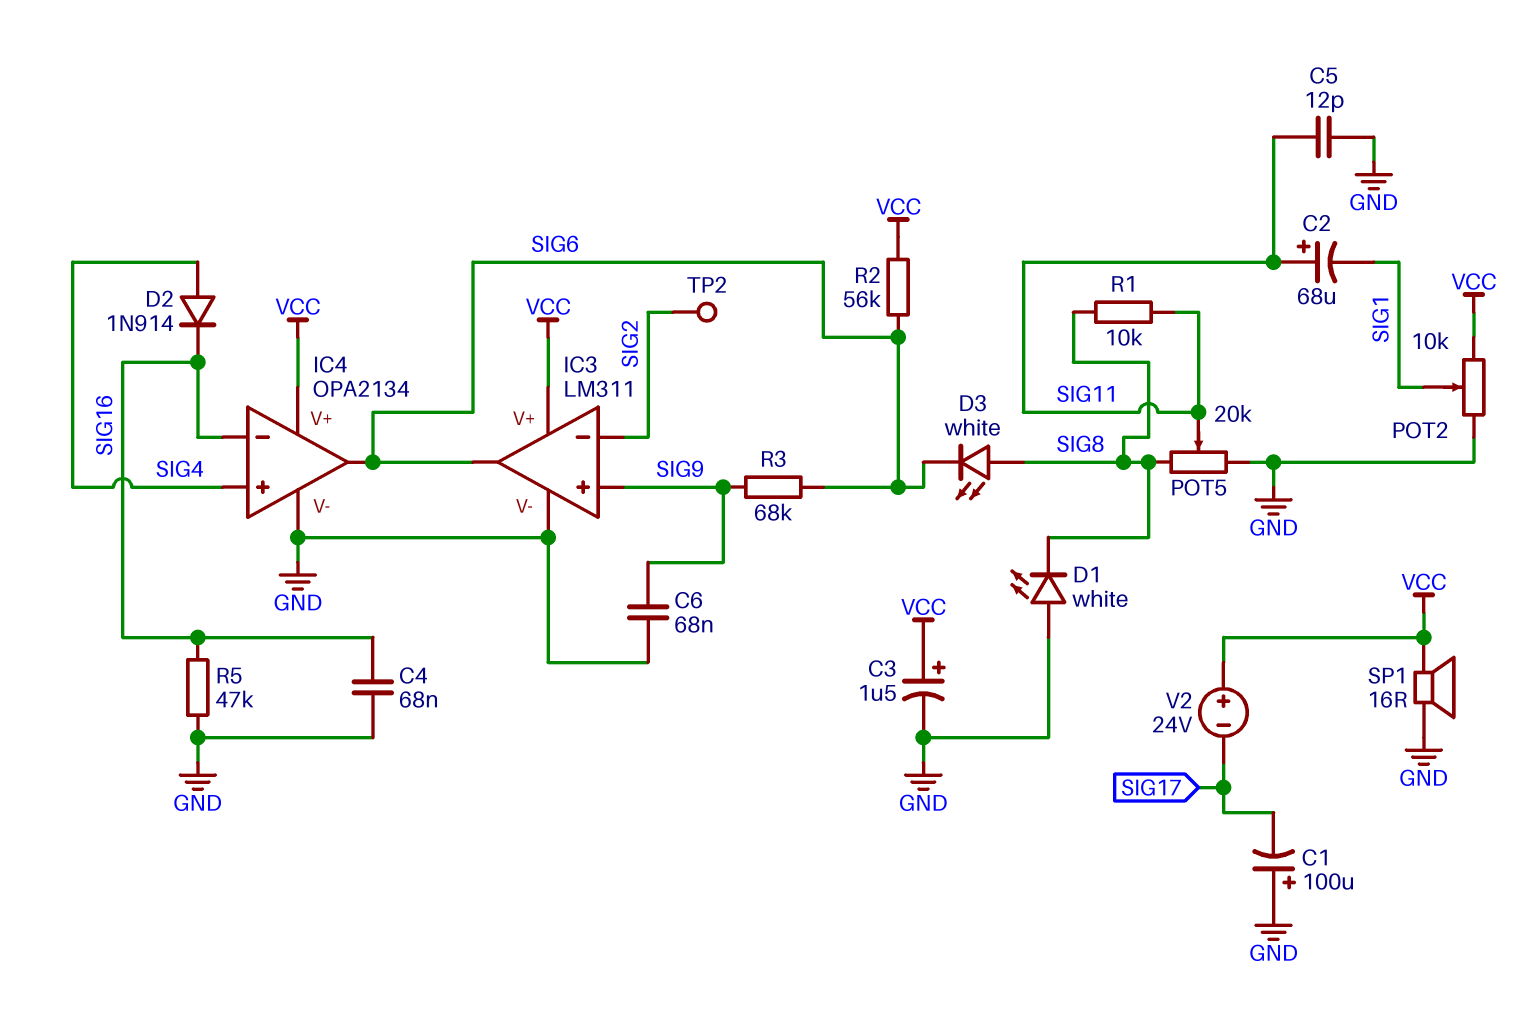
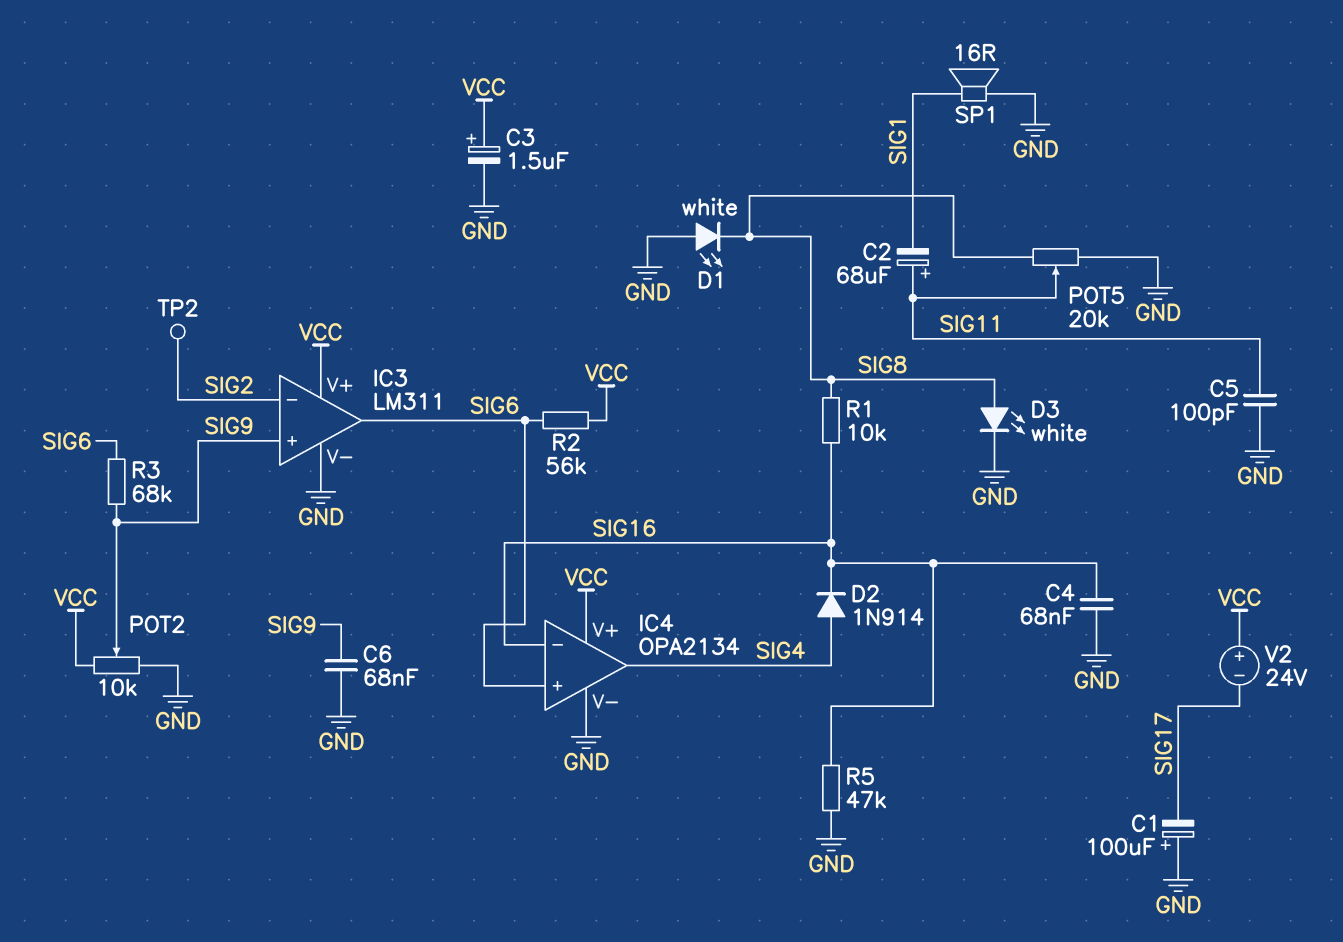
C5: 12pF (GND, SIG11) -> 100pF (GND, SIG11)
D3: LED white (A SIG8, K SIG6) -> LED white (A SIG8, K GND)
IC4 pin in+: SIG4 -> SIG6
IC4 pin out: SIG6 -> SIG4
POT2: 10k (GND, VCC, wiper SIG1) -> 10k (GND, VCC, wiper SIG9)
R1: 10k (SIG8, SIG11) -> 10k (SIG8, SIG16)
SP1: speaker 16R (GND, VCC) -> speaker 16R (GND, SIG1)

